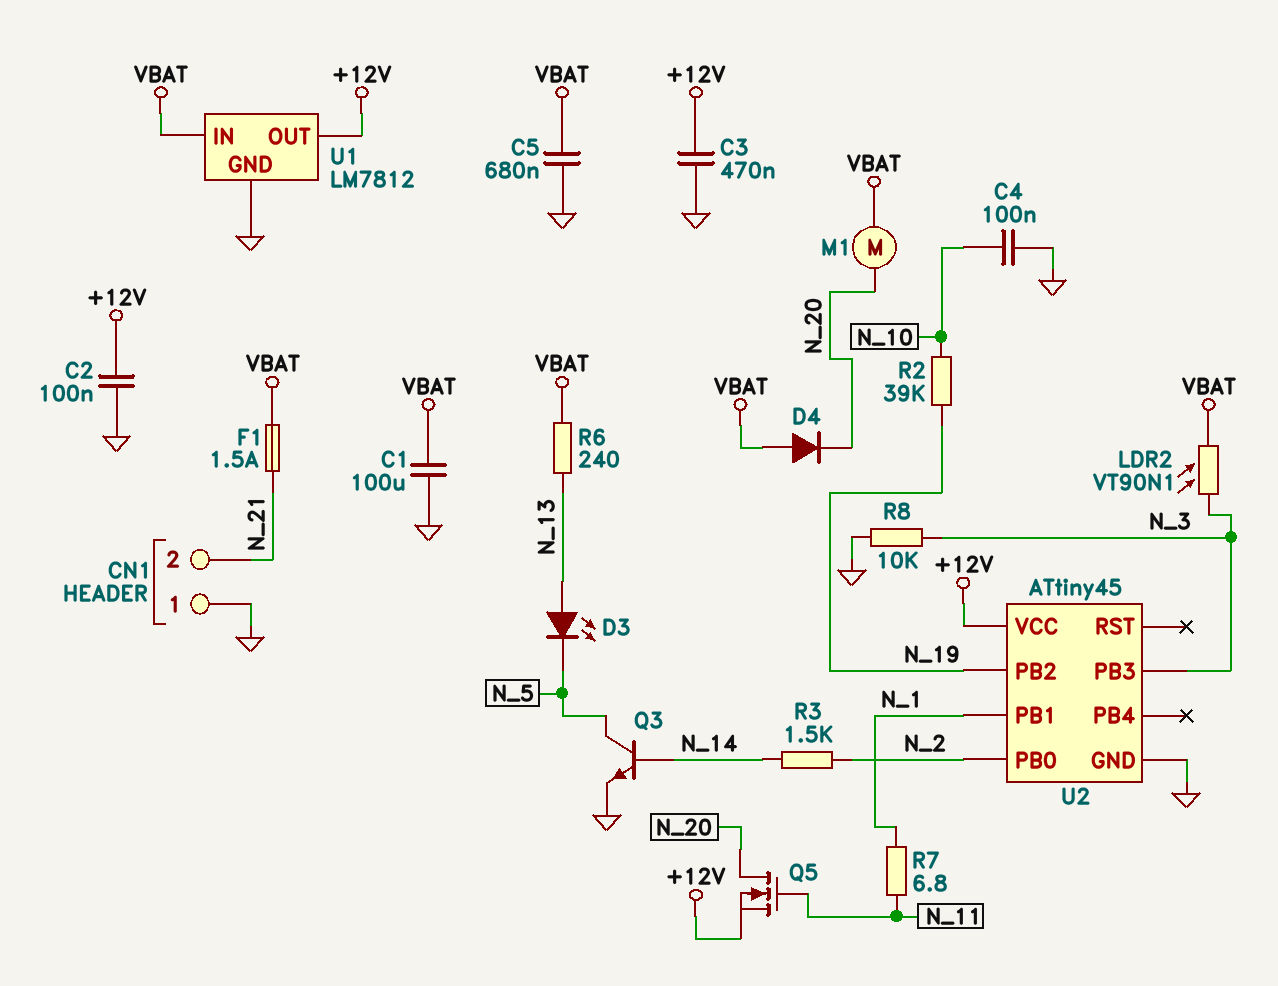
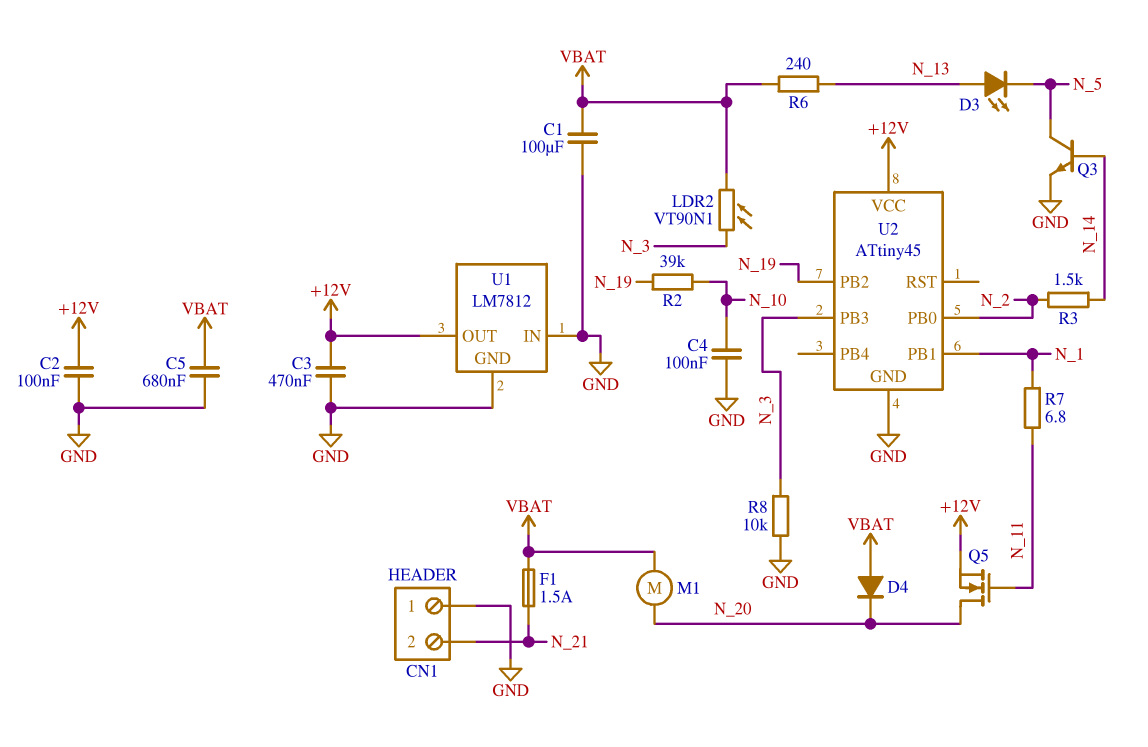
U1 pin IN: VBAT -> GND

